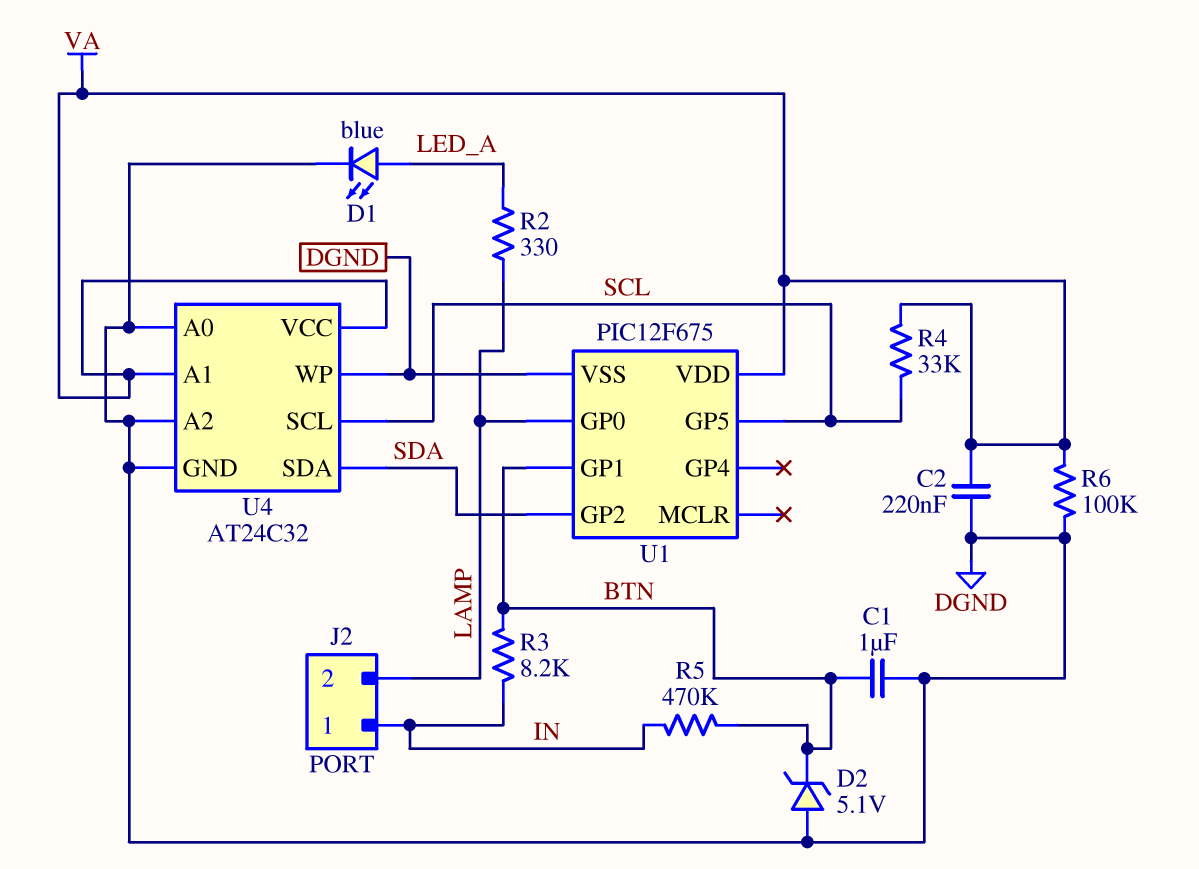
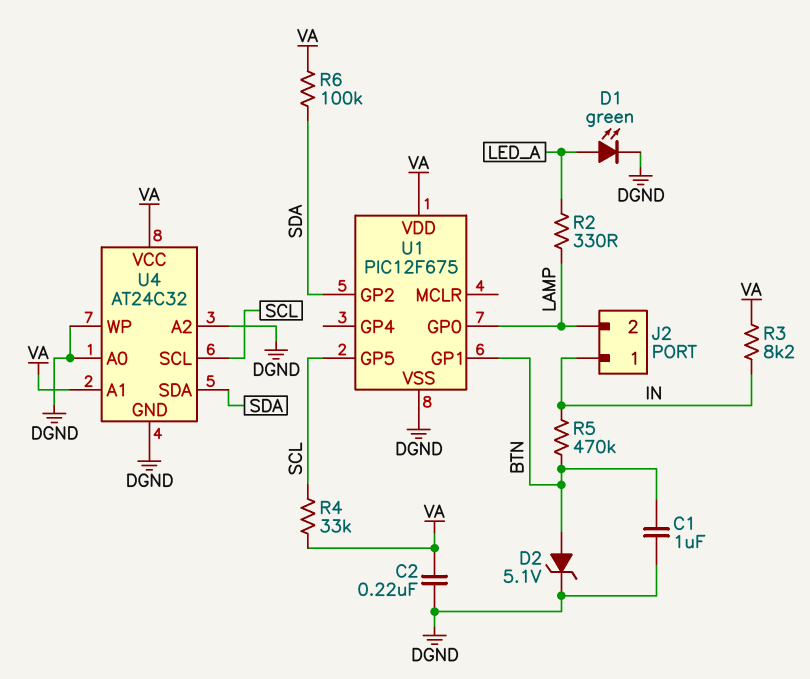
D1: LED blue (A LED_A, K DGND) -> LED green (A LED_A, K DGND)
D2: zener 5.1V (A DGND, K BTN) -> zener 5.1V (A BTN, K DGND)
R3: 8.2k (BTN, IN) -> 8.2k (IN, VA)
R6: 100k (DGND, VA) -> 100k (SDA, VA)

